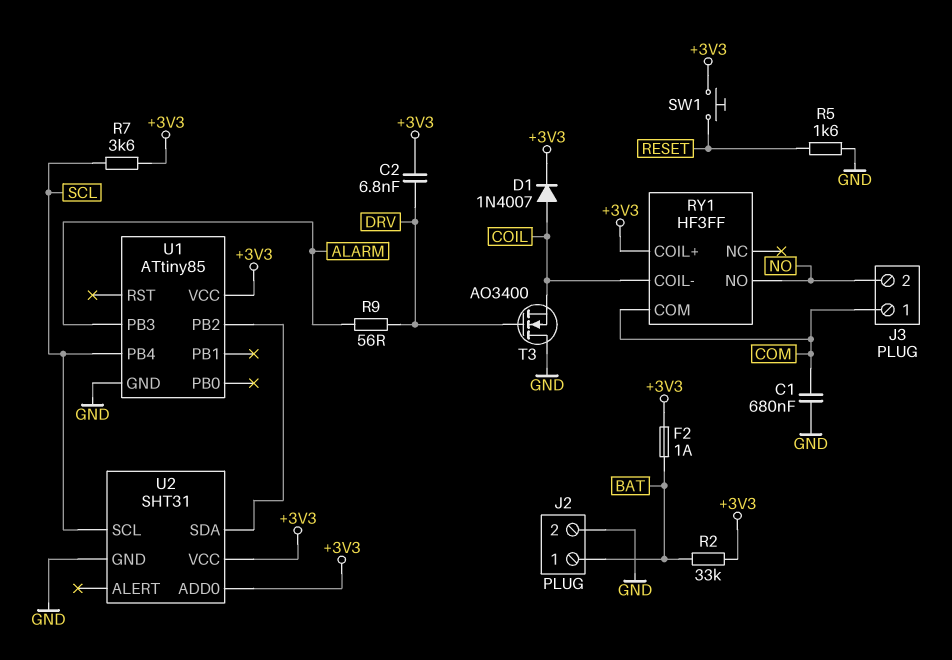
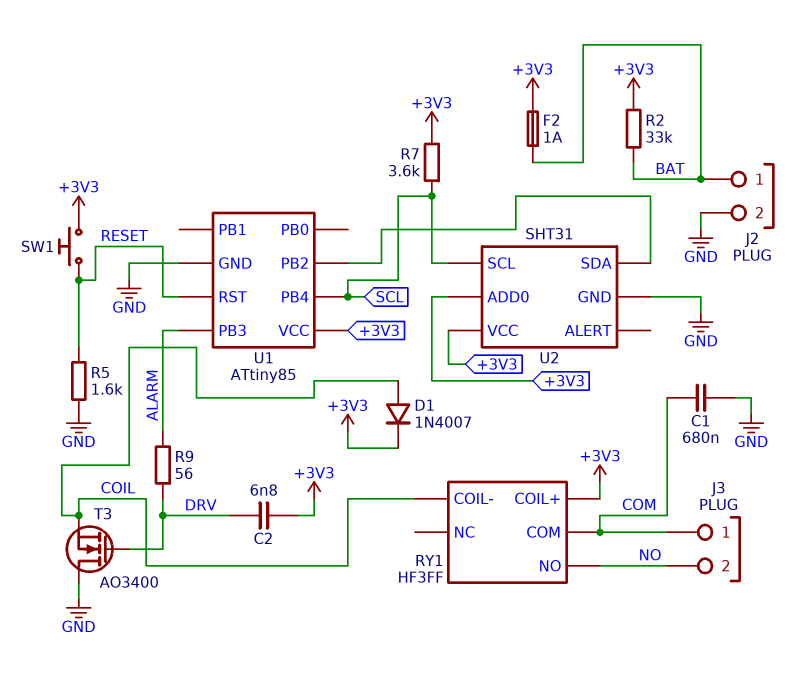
U1 pin RST: none -> RESET

